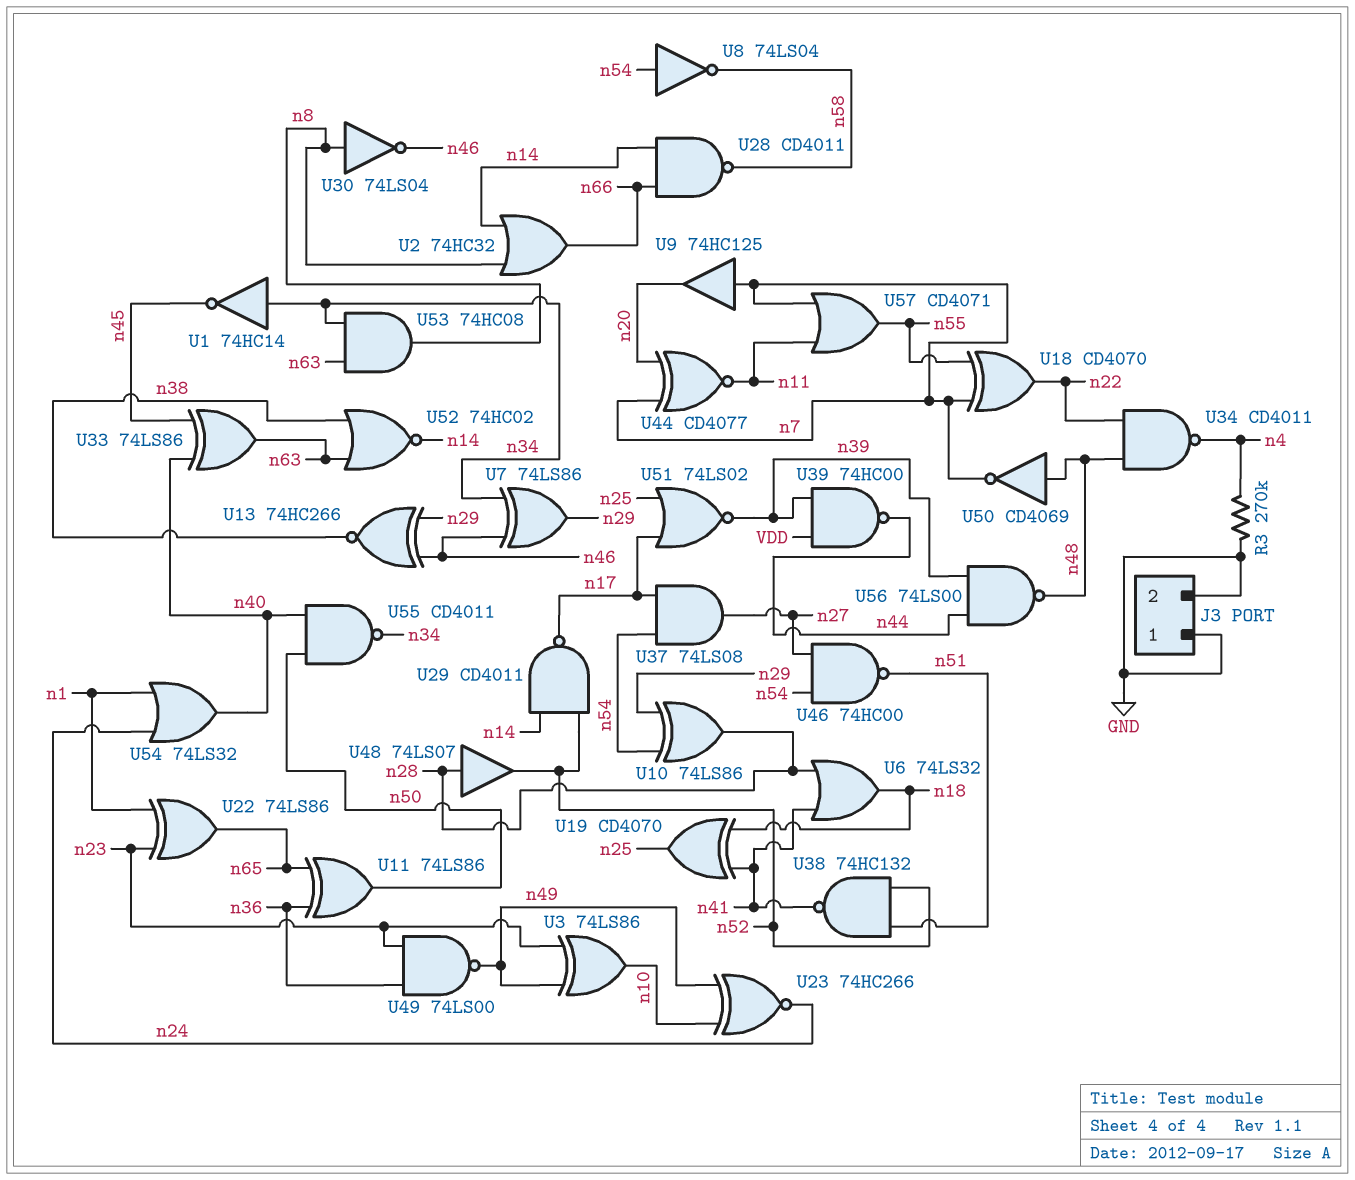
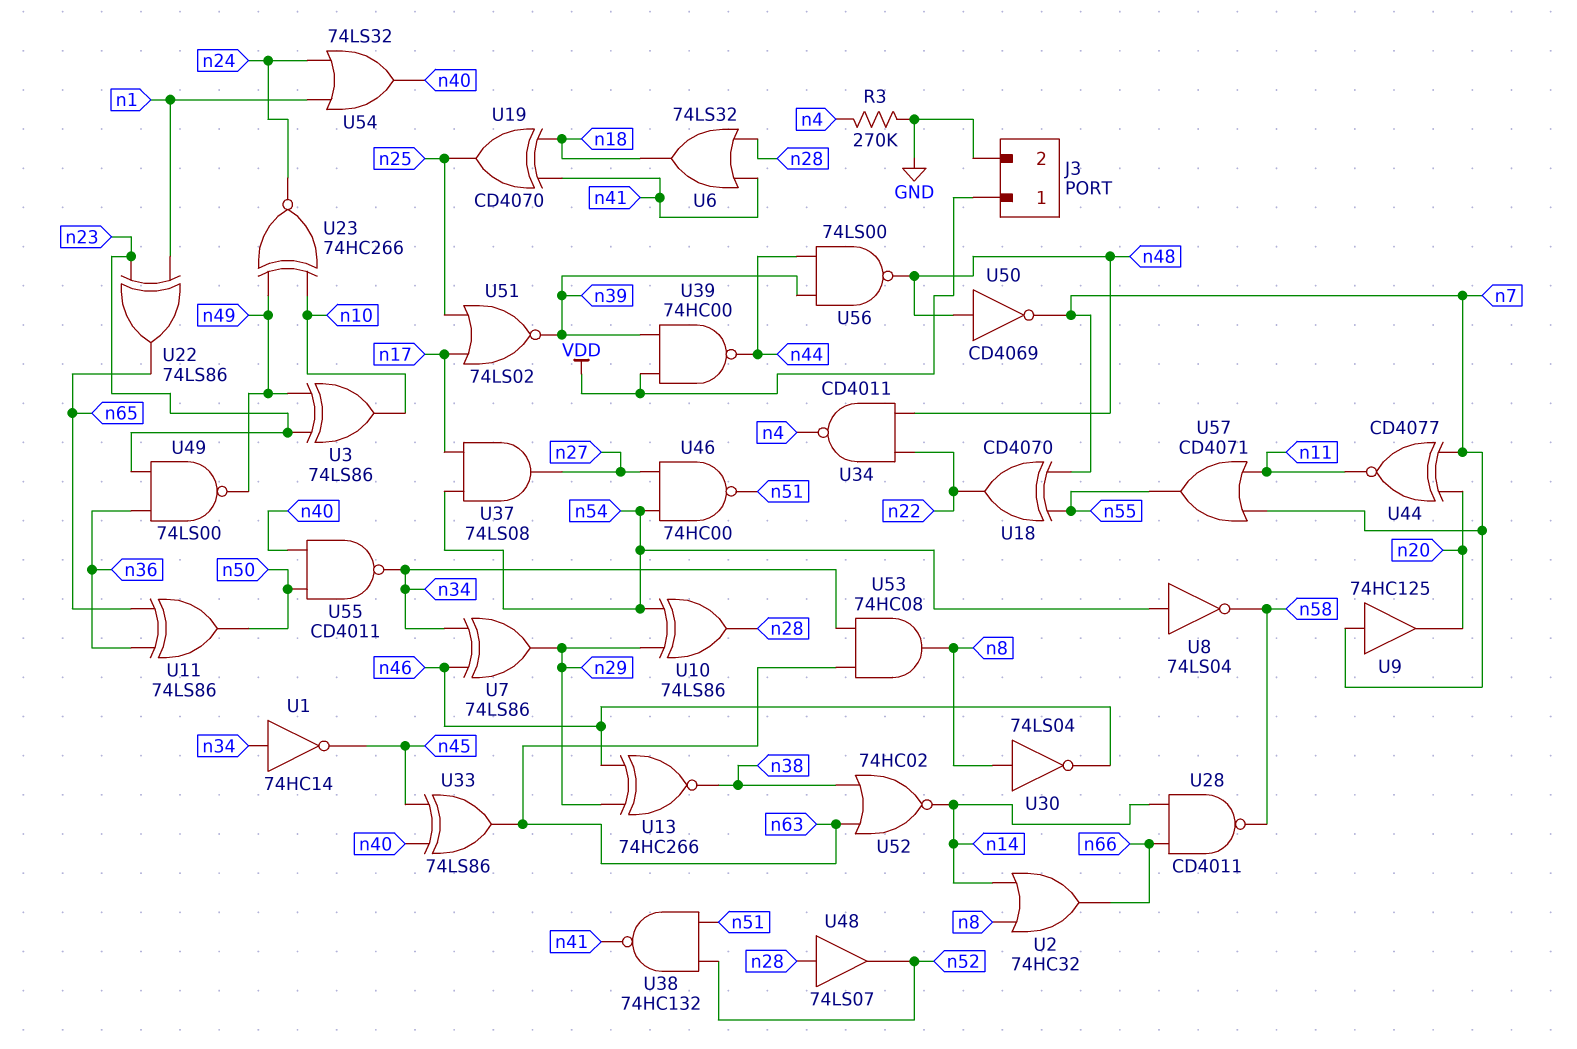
J3 pin 1: GND -> VDD
U29: NAND CD4011 (in n14, in n52, out n17) -> none

